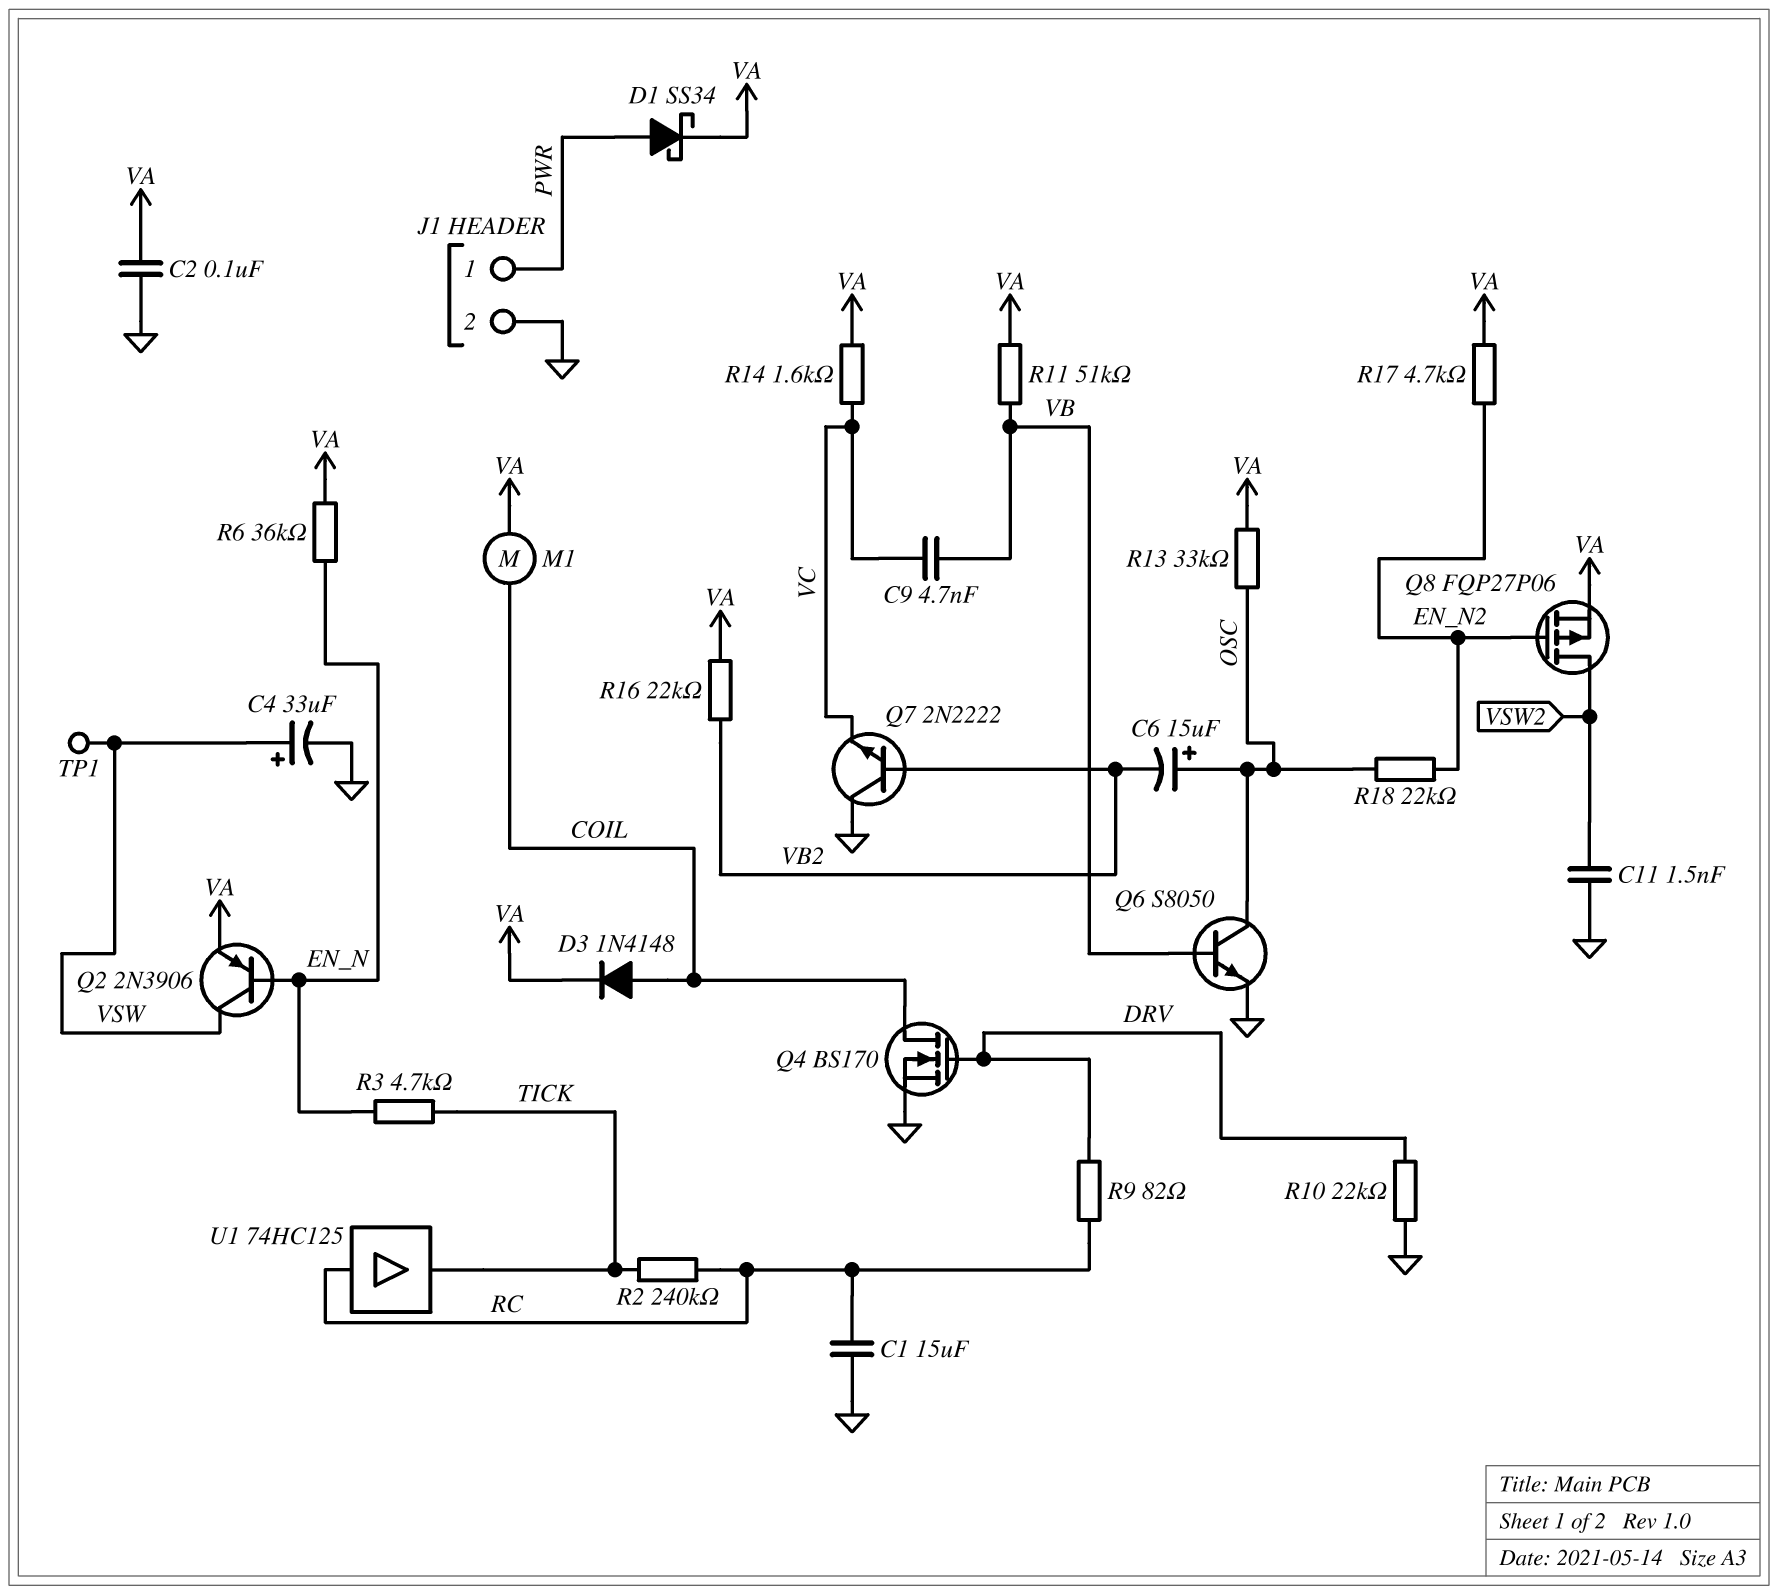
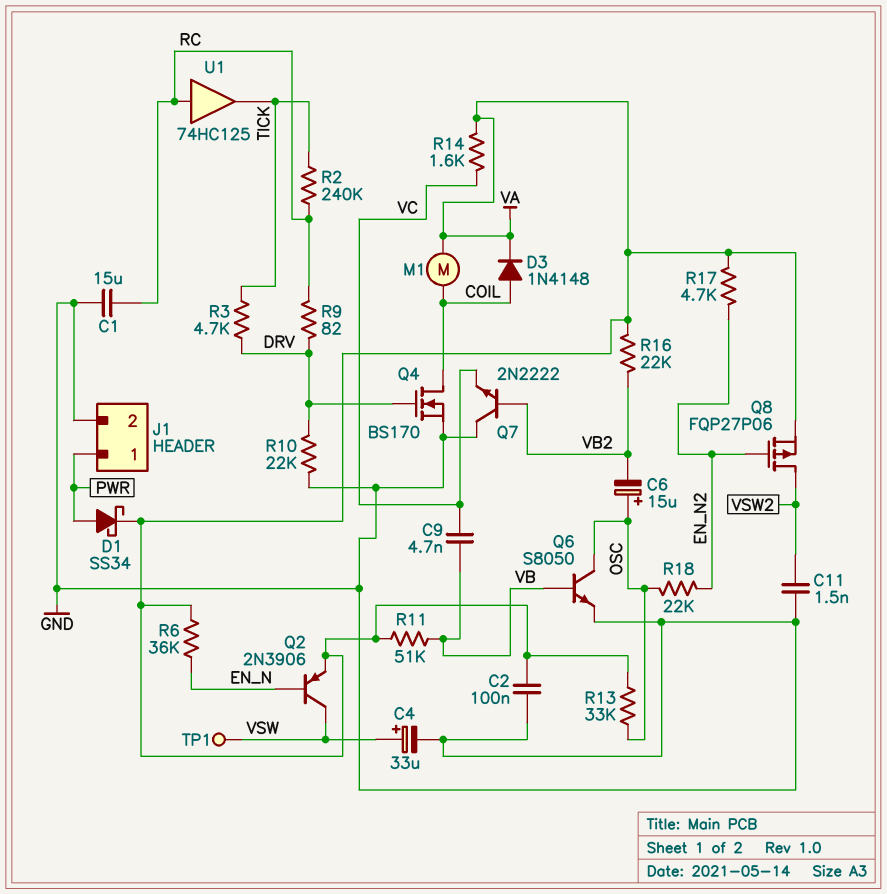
R3: 4.7k (EN_N, TICK) -> 4.7k (DRV, TICK)

